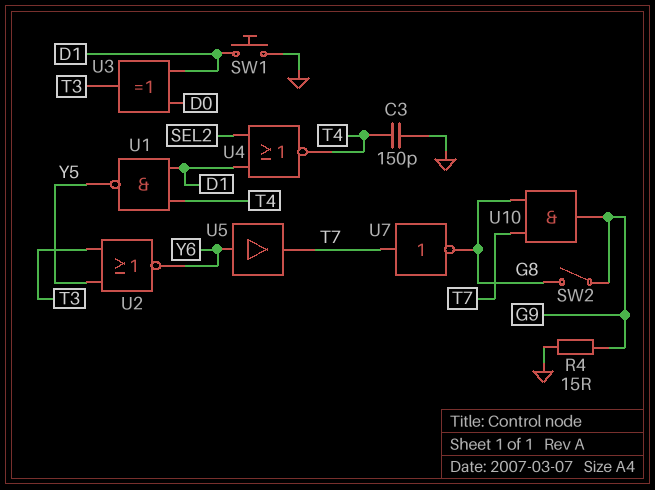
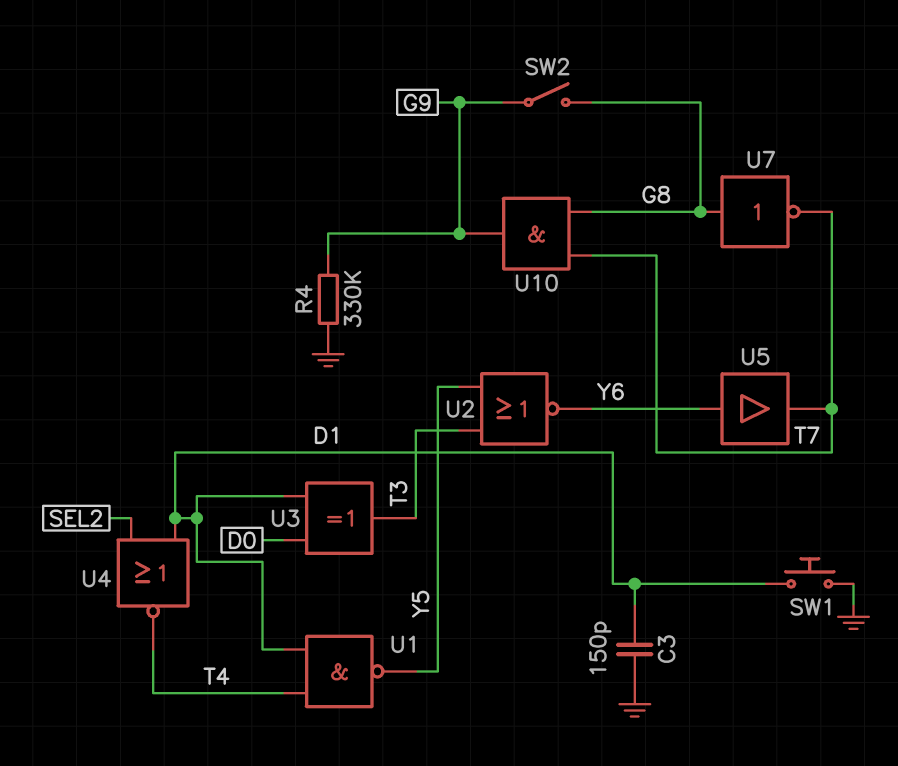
C3: 150pF (GND, T4) -> 150pF (D1, GND)
R4: 15 (G9, GND) -> 330k (G9, GND)
U7: NOT (in T7, out G8) -> NOT (in G8, out T7)

